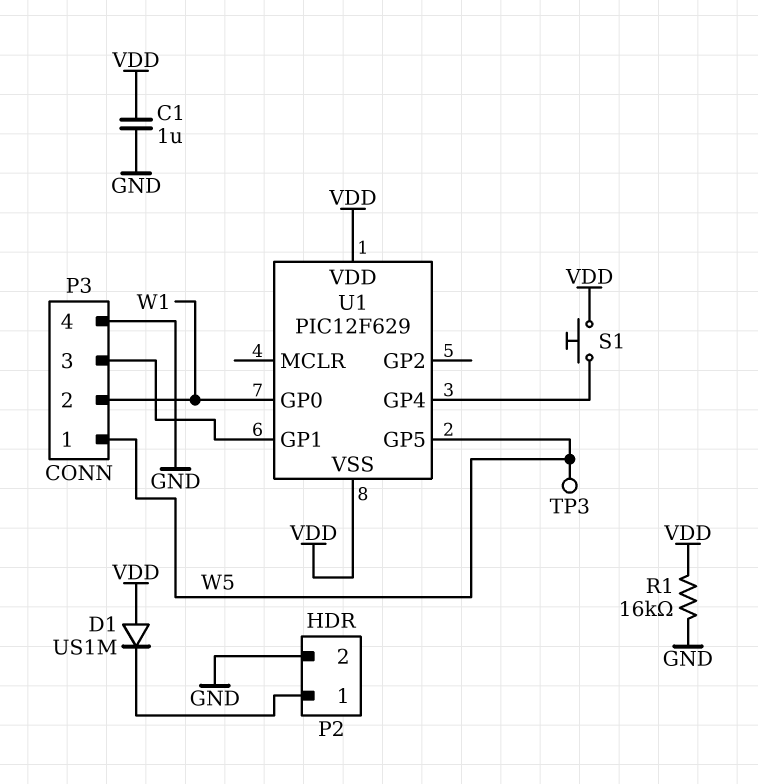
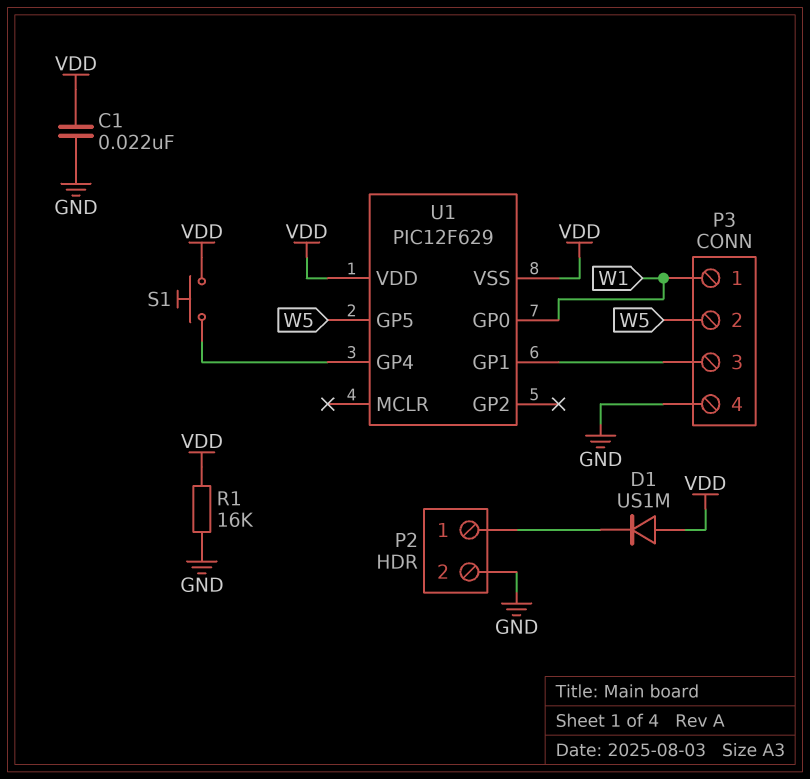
C1: 1uF (GND, VDD) -> 22nF (GND, VDD)
P3 pin 1: W5 -> W1
P3 pin 2: W1 -> W5
TP3: test point (W5) -> none

